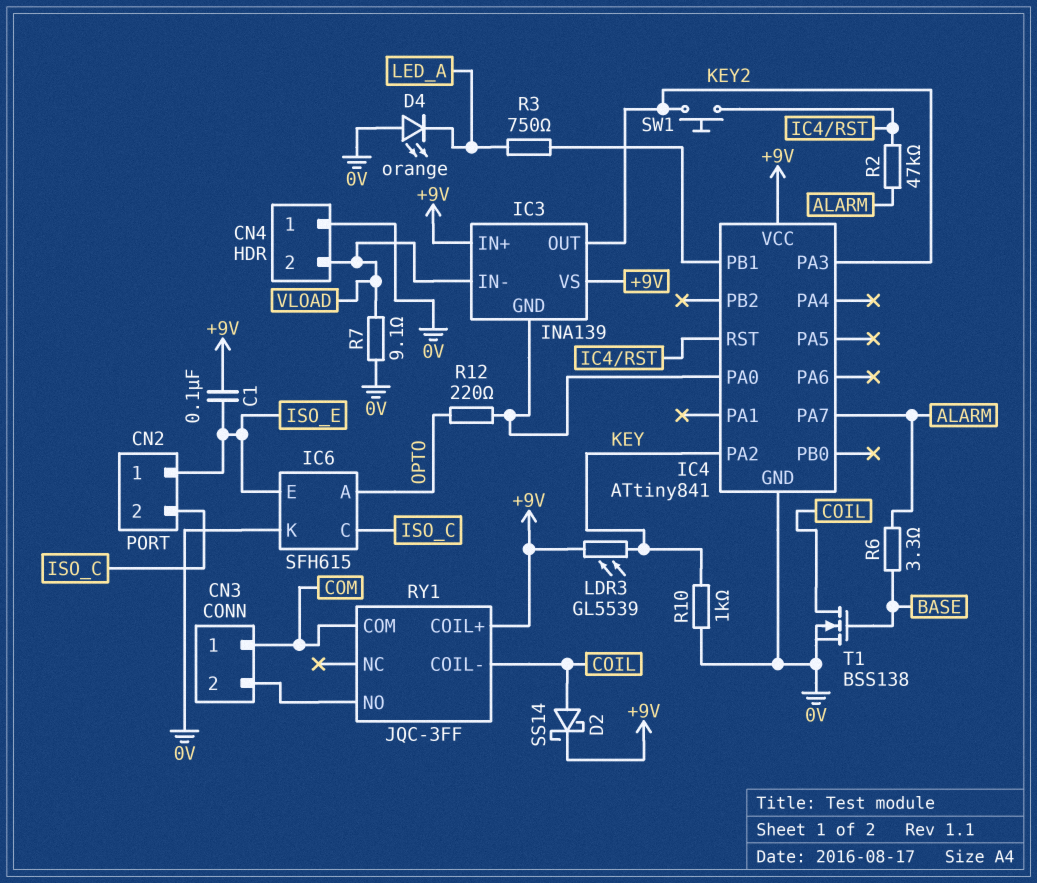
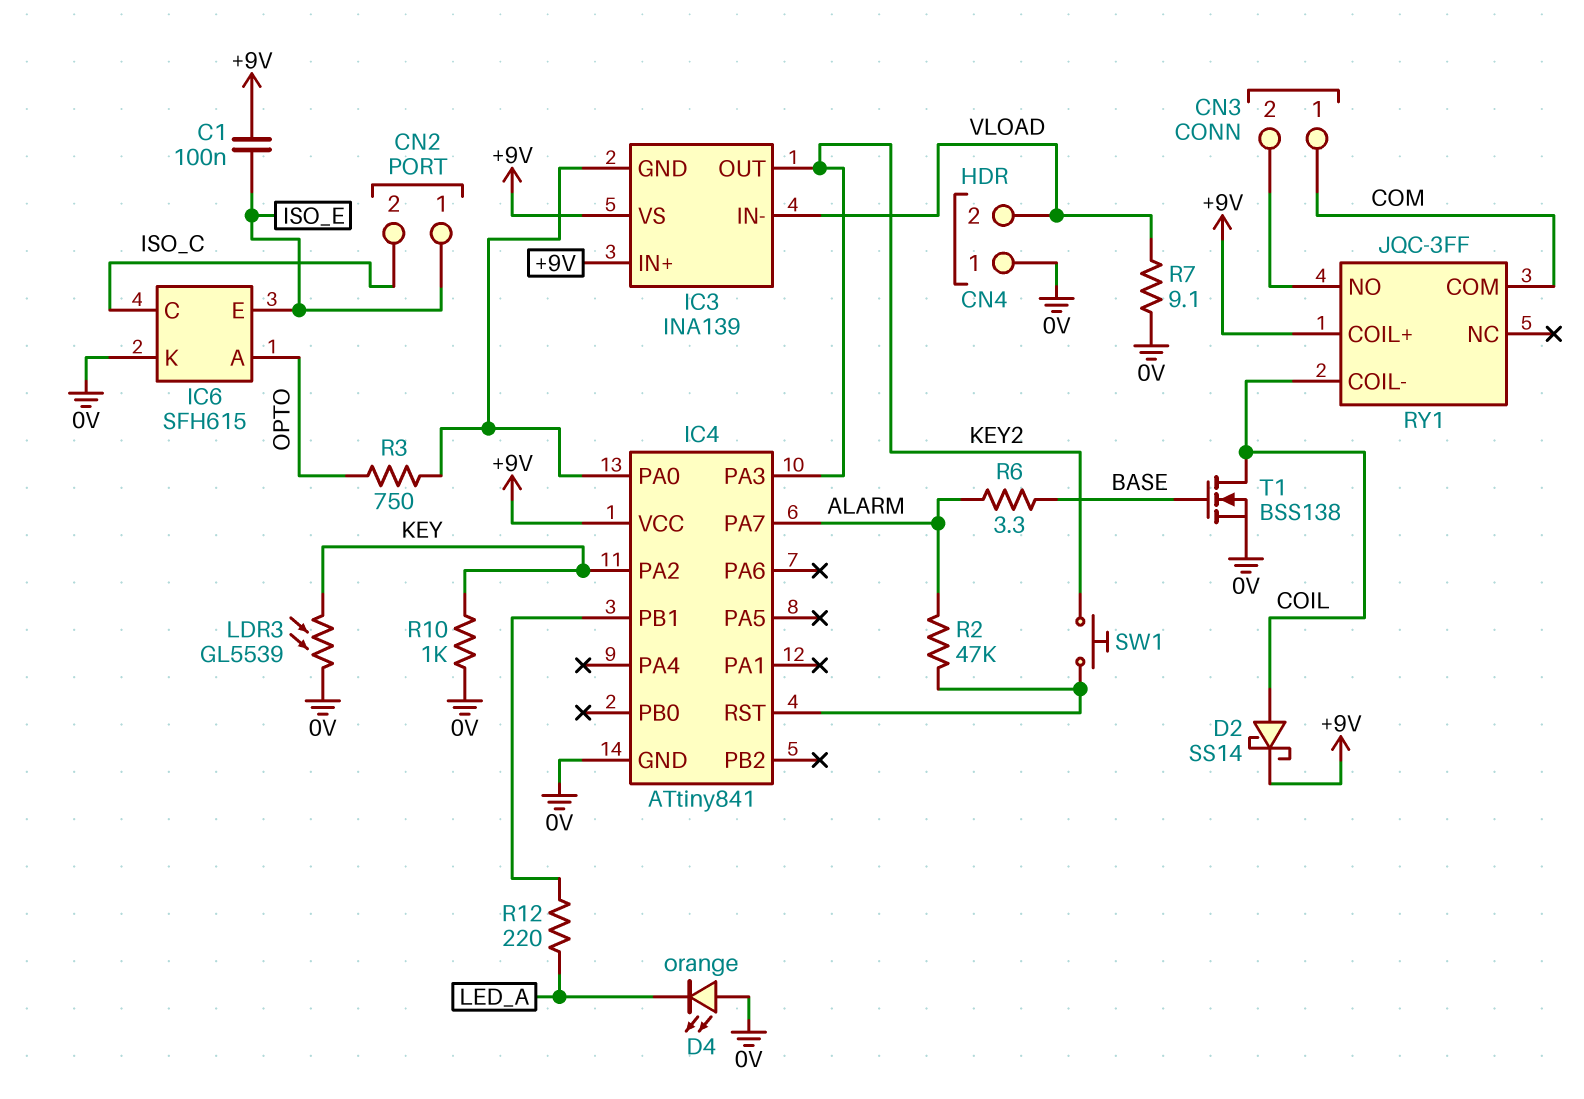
LDR3: GL5539 (+9V, KEY) -> GL5539 (0V, KEY)
R3: 750 (IC4/PB1, LED_A) -> 750 (IC3/GND, OPTO)
R12: 220 (IC3/GND, OPTO) -> 220 (IC4/PB1, LED_A)

